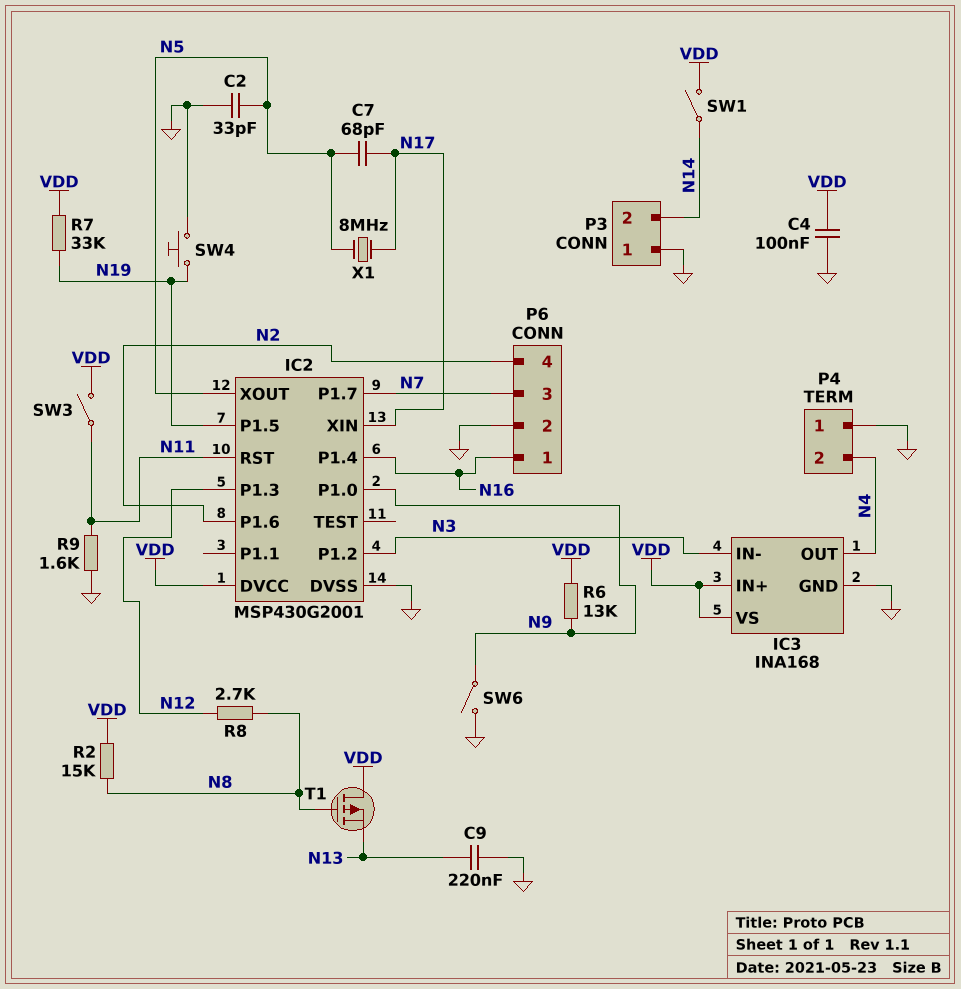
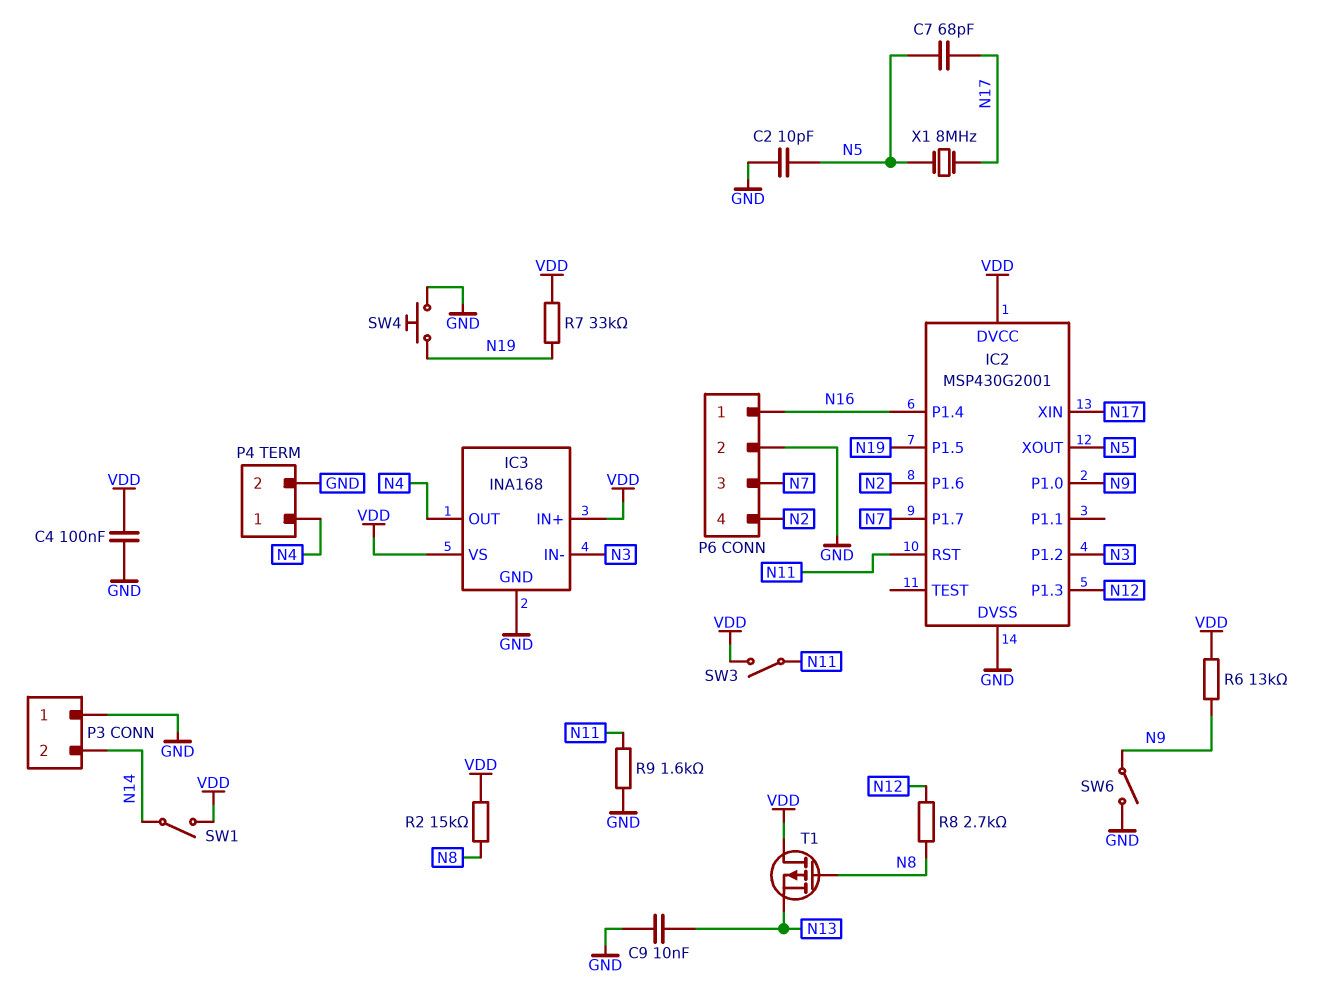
C2: 33pF (GND, N5) -> 10pF (GND, N5)
C9: 220nF (GND, N13) -> 10nF (GND, N13)
P4 pin 1: GND -> N4
P4 pin 2: N4 -> GND

